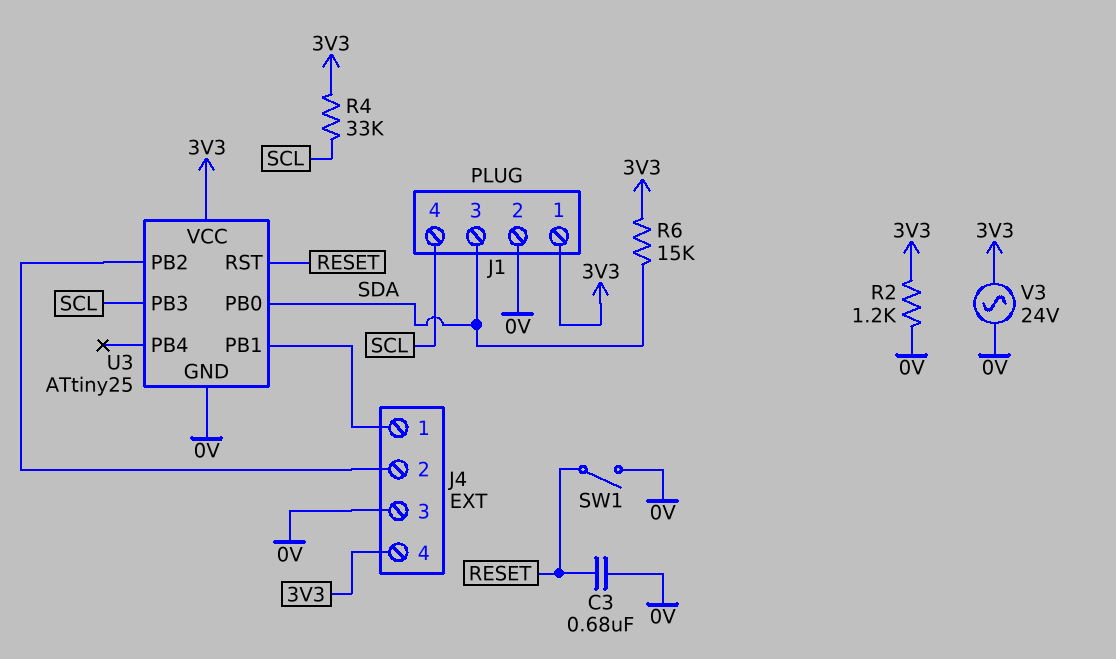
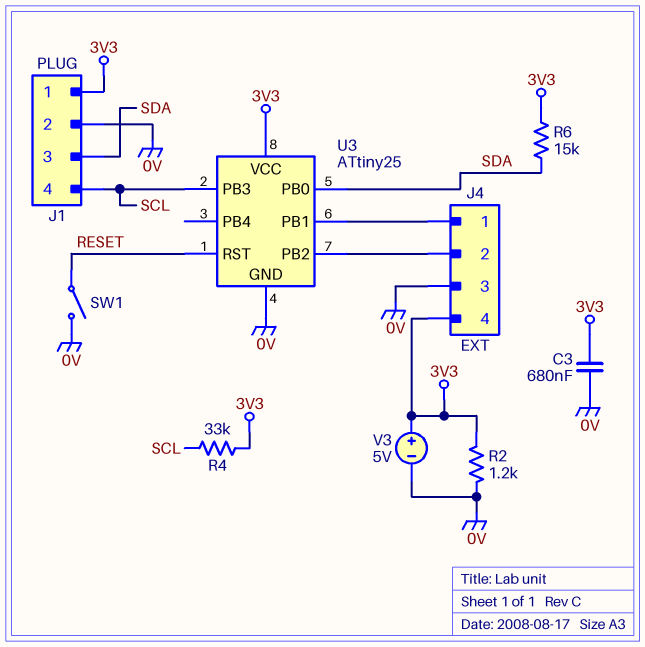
C3: 680nF (0V, RESET) -> 680nF (0V, 3V3)
V3: AC 24V (0V, 3V3) -> 5V (plus 3V3, minus 0V)

